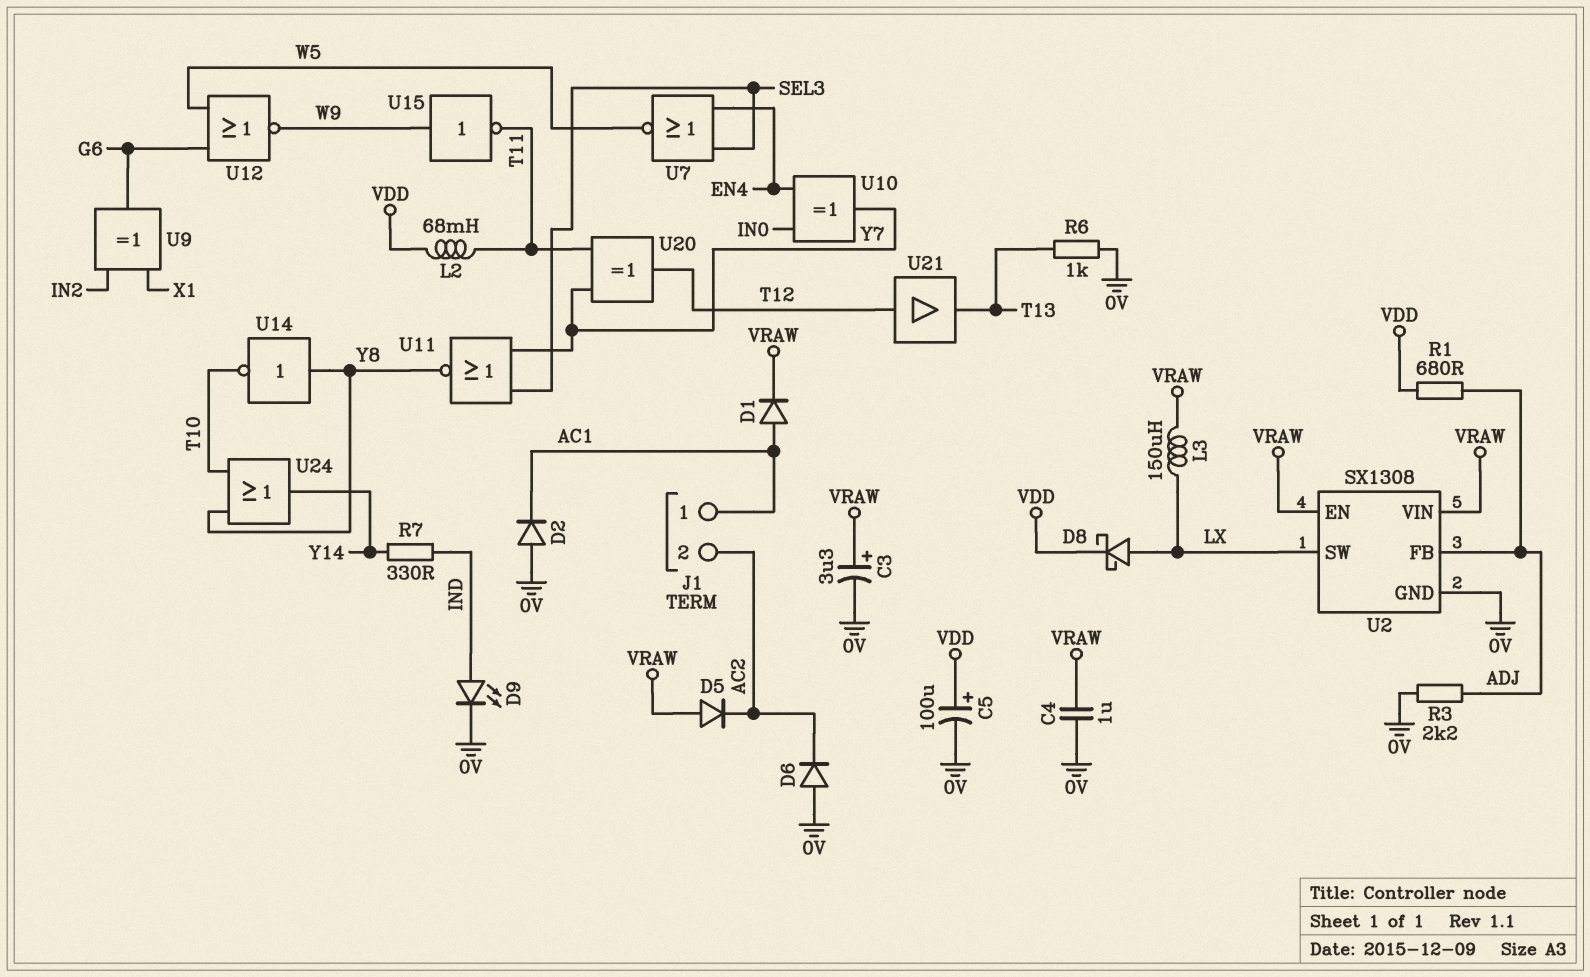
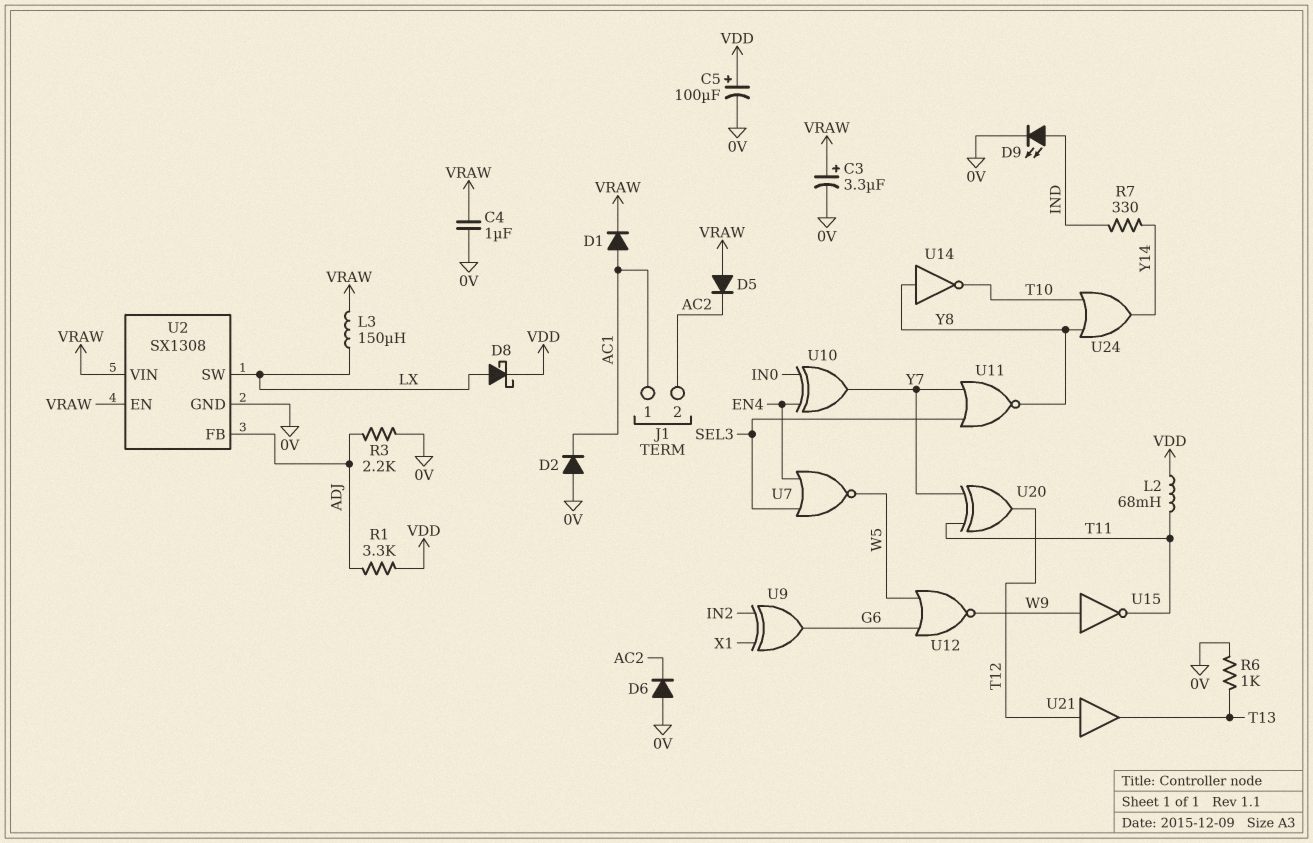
R1: 680 (ADJ, VDD) -> 3.3k (ADJ, VDD)

